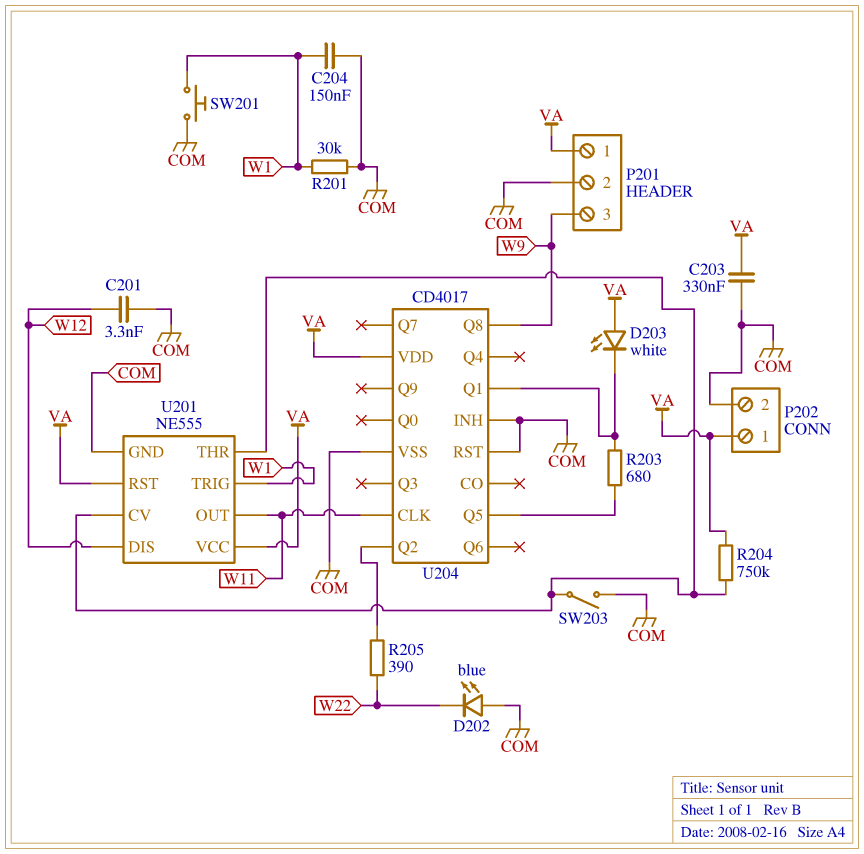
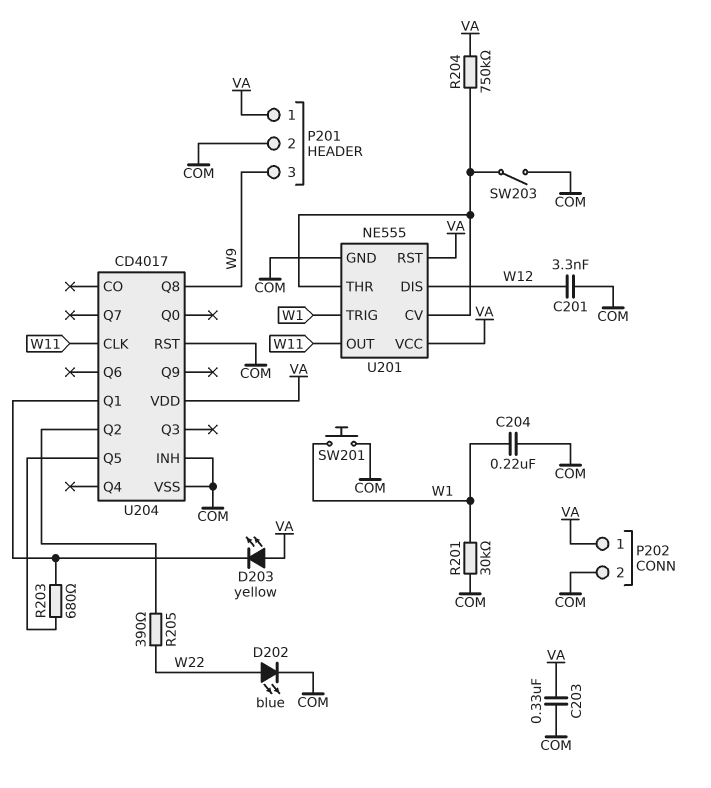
C204: 150nF (COM, W1) -> 220nF (COM, W1)
D202: LED blue (A COM, K W22) -> LED blue (A W22, K COM)
D203: LED white (A VA, K U204/Q1) -> LED yellow (A VA, K U204/Q1)

